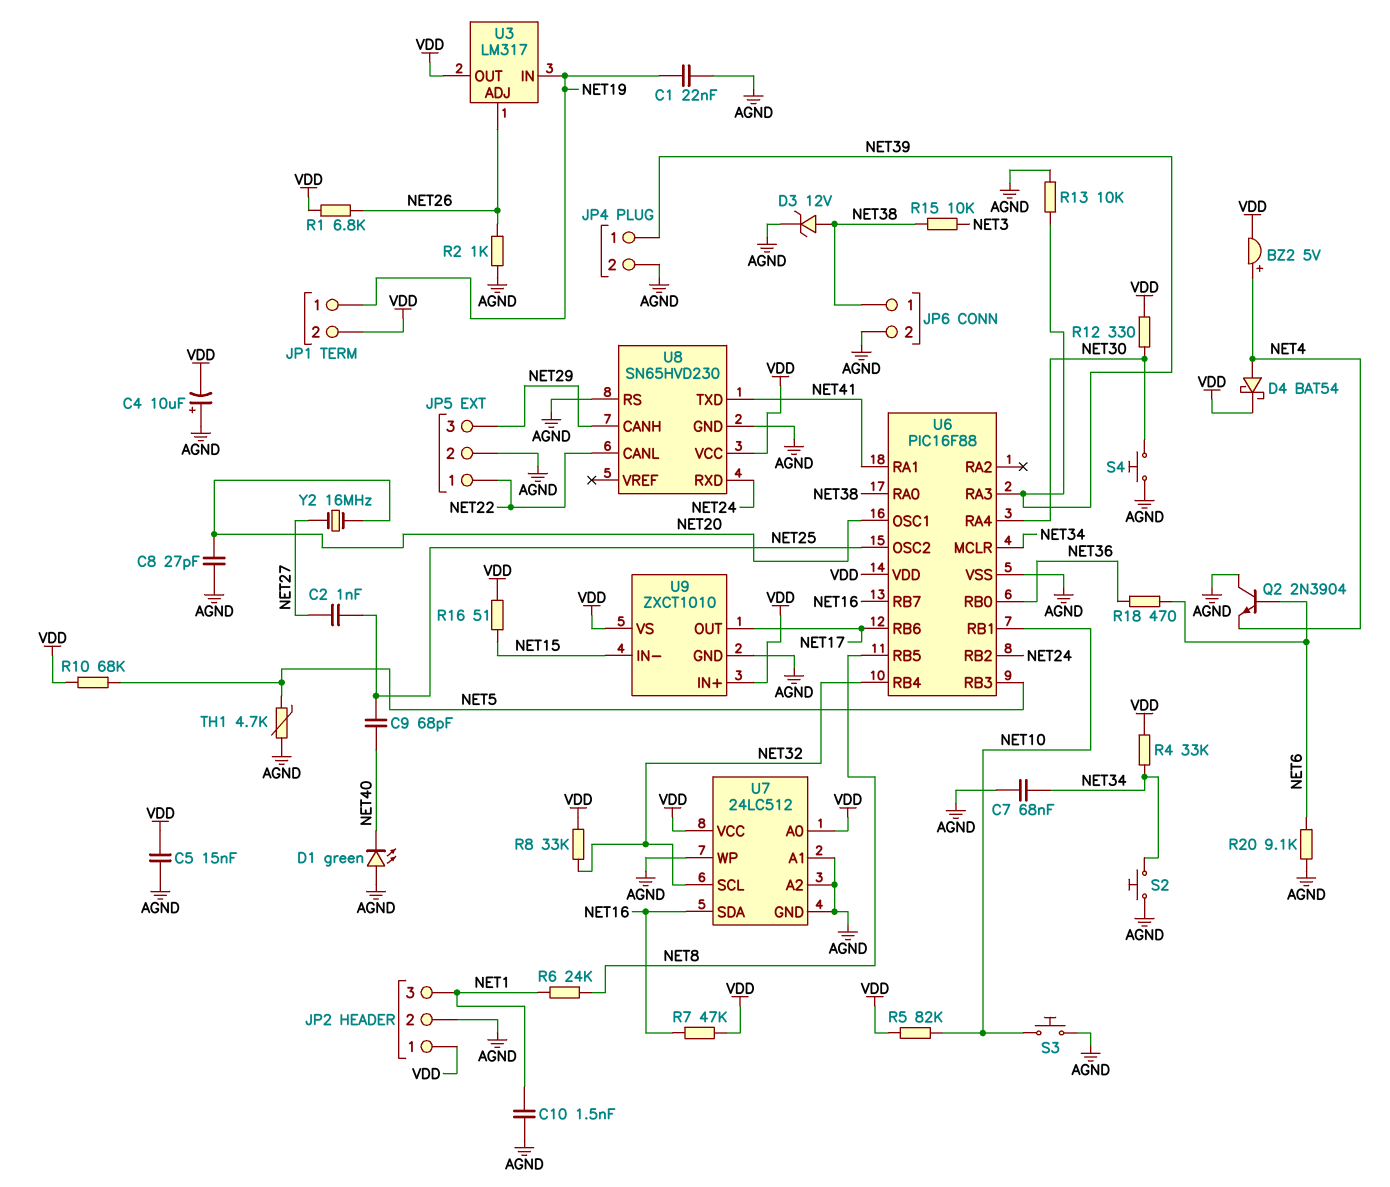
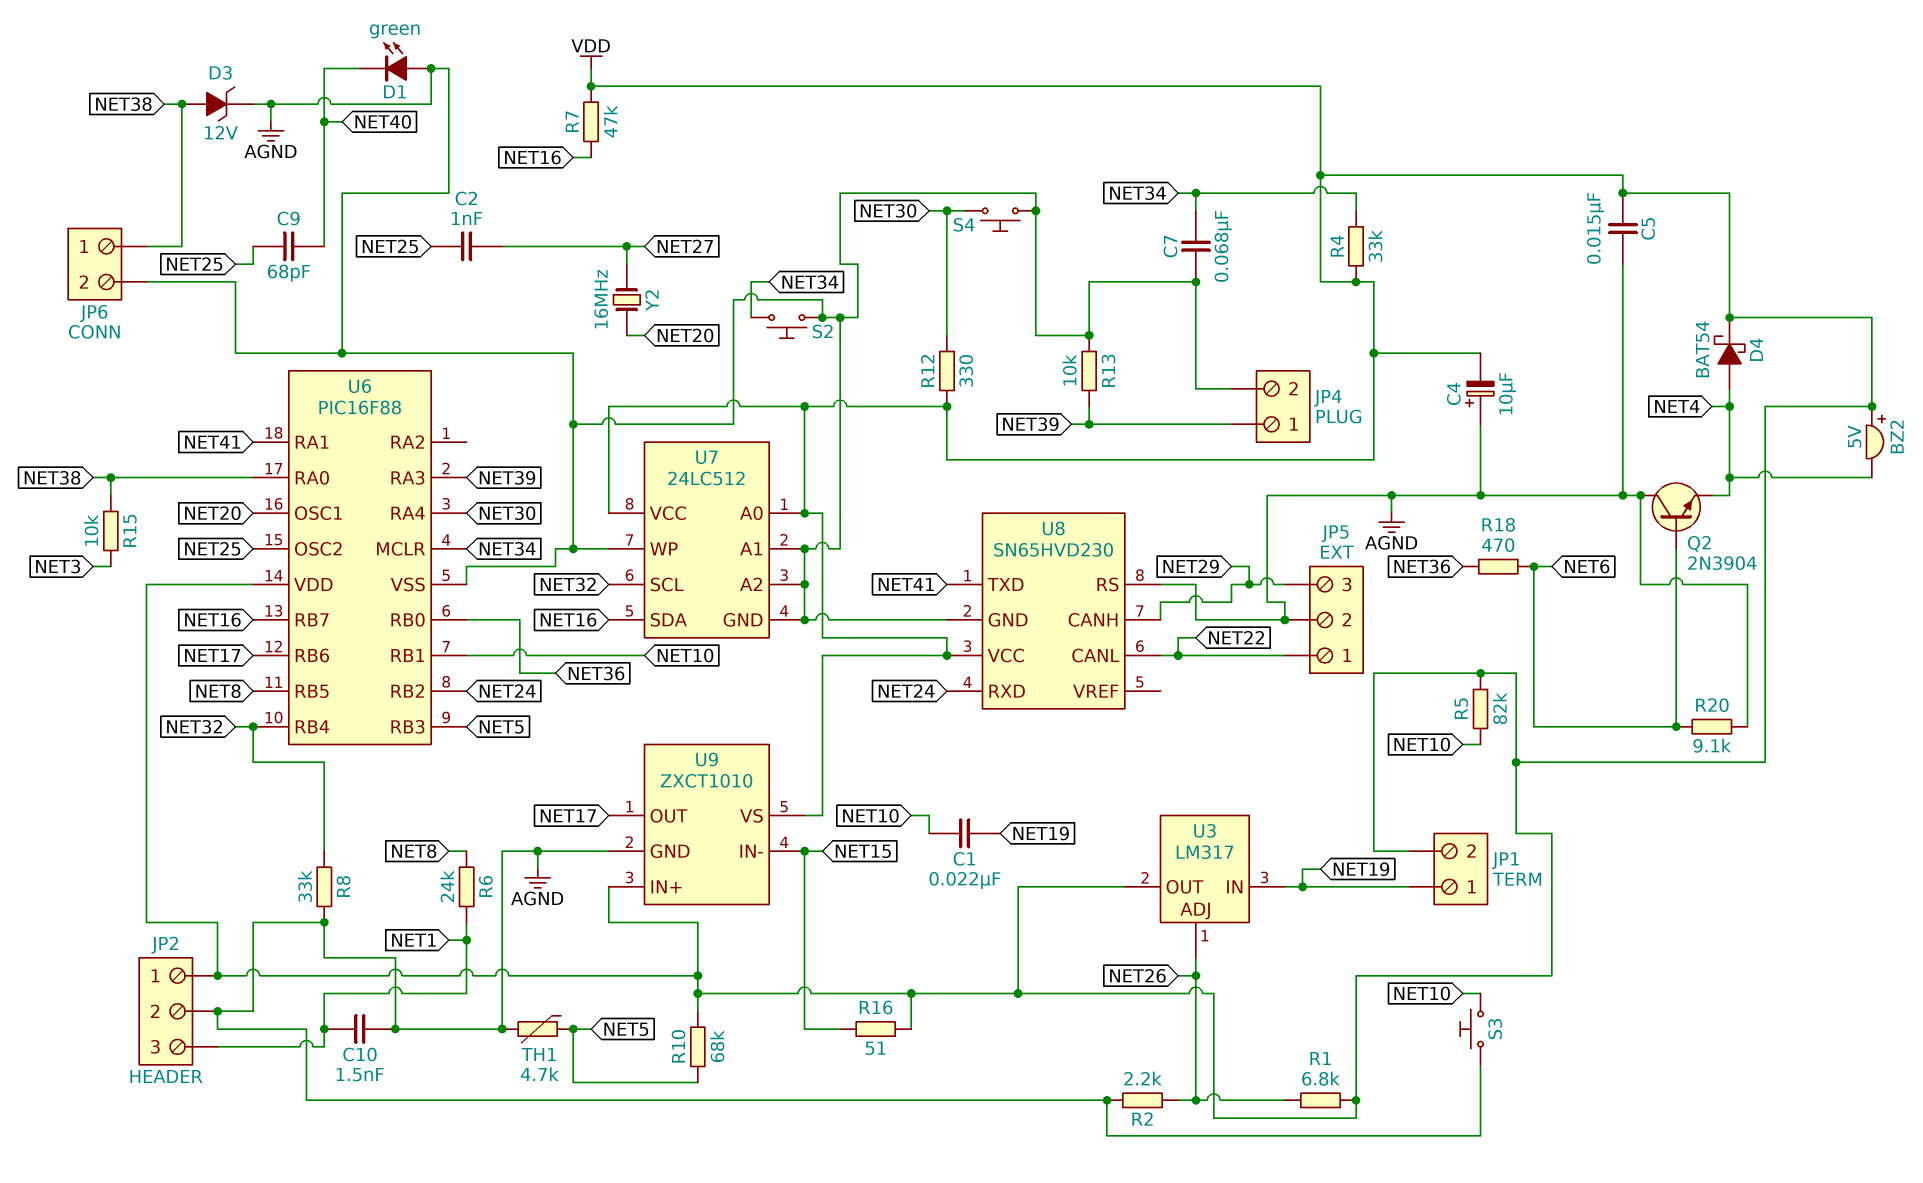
BZ2: buzzer 5V (plus NET4, minus VDD) -> buzzer 5V (plus VDD, minus NET4)
C1: 22nF (AGND, NET19) -> 22nF (NET10, NET19)
C8: 27pF (AGND, NET20) -> none
R2: 1k (AGND, NET26) -> 2.2k (AGND, NET26)
R8: 33k (NET32, VDD) -> 33k (AGND, NET32)

